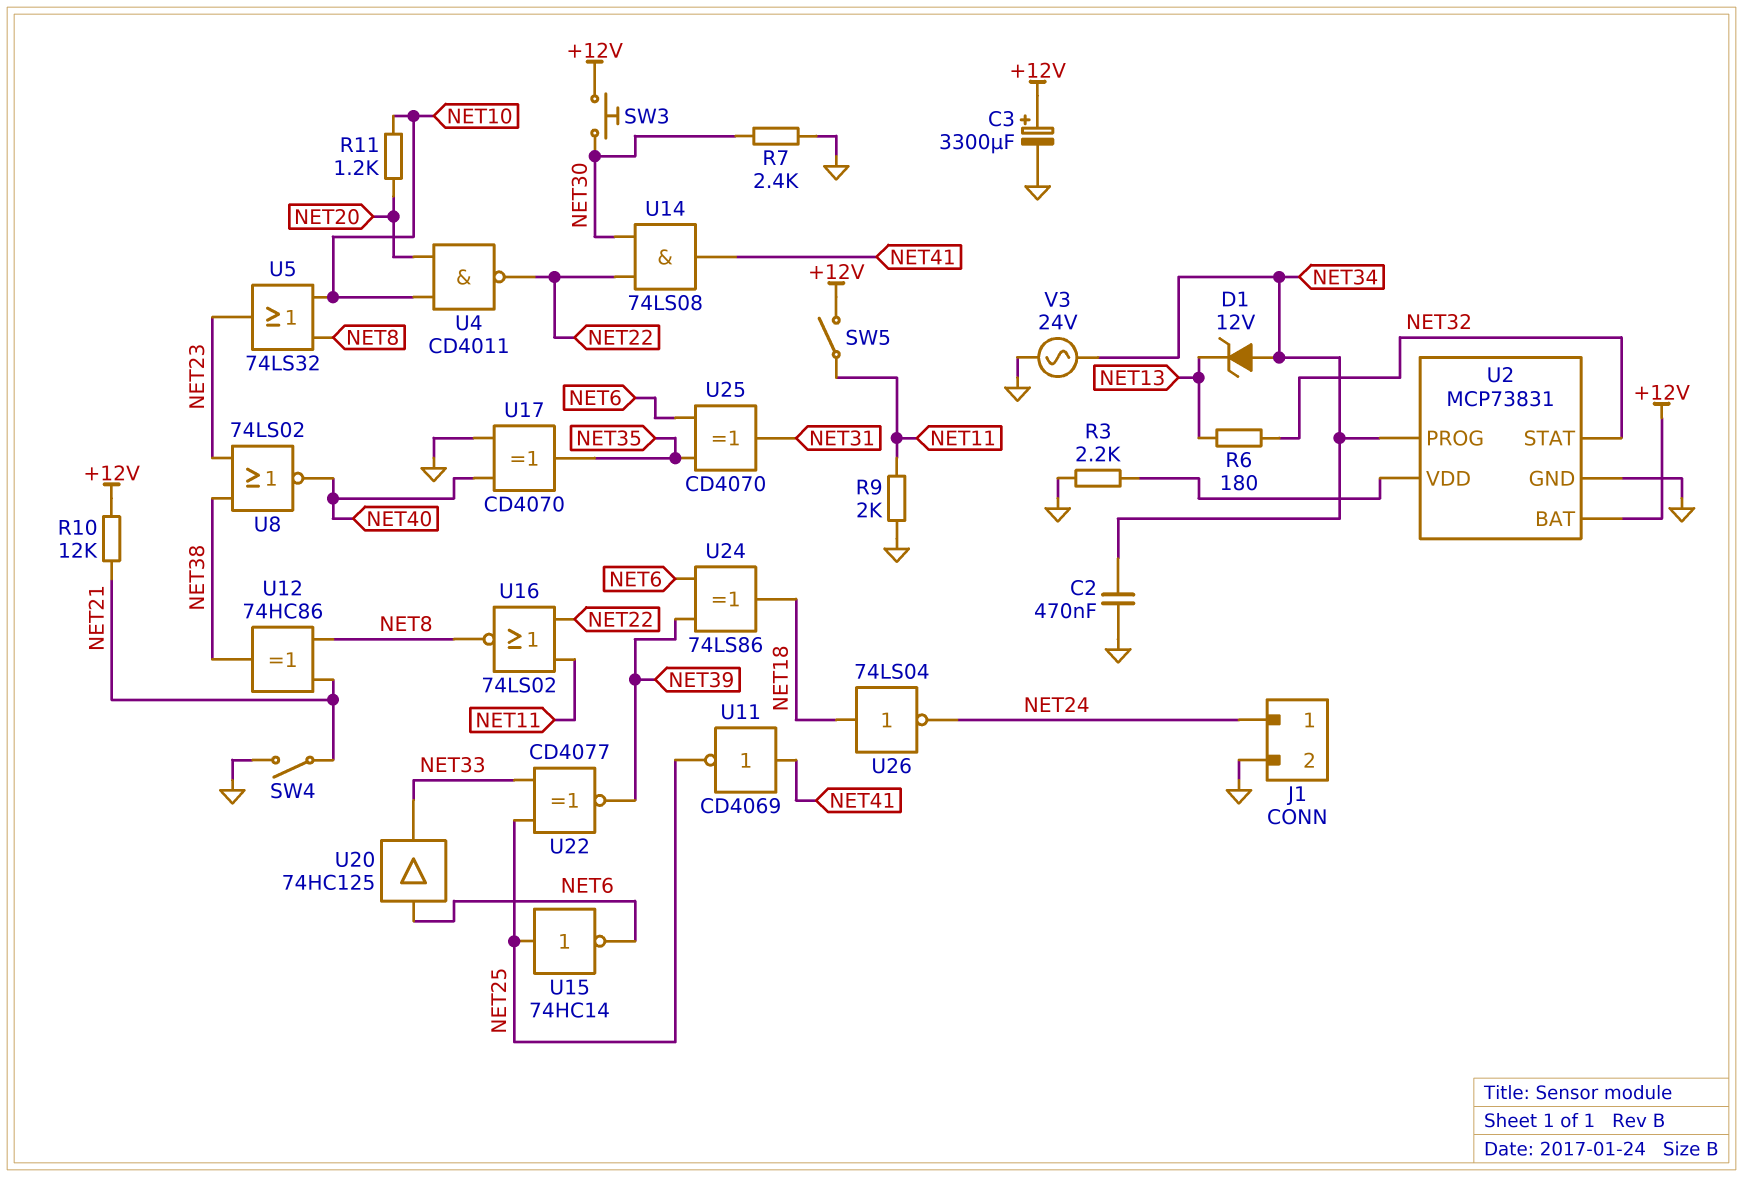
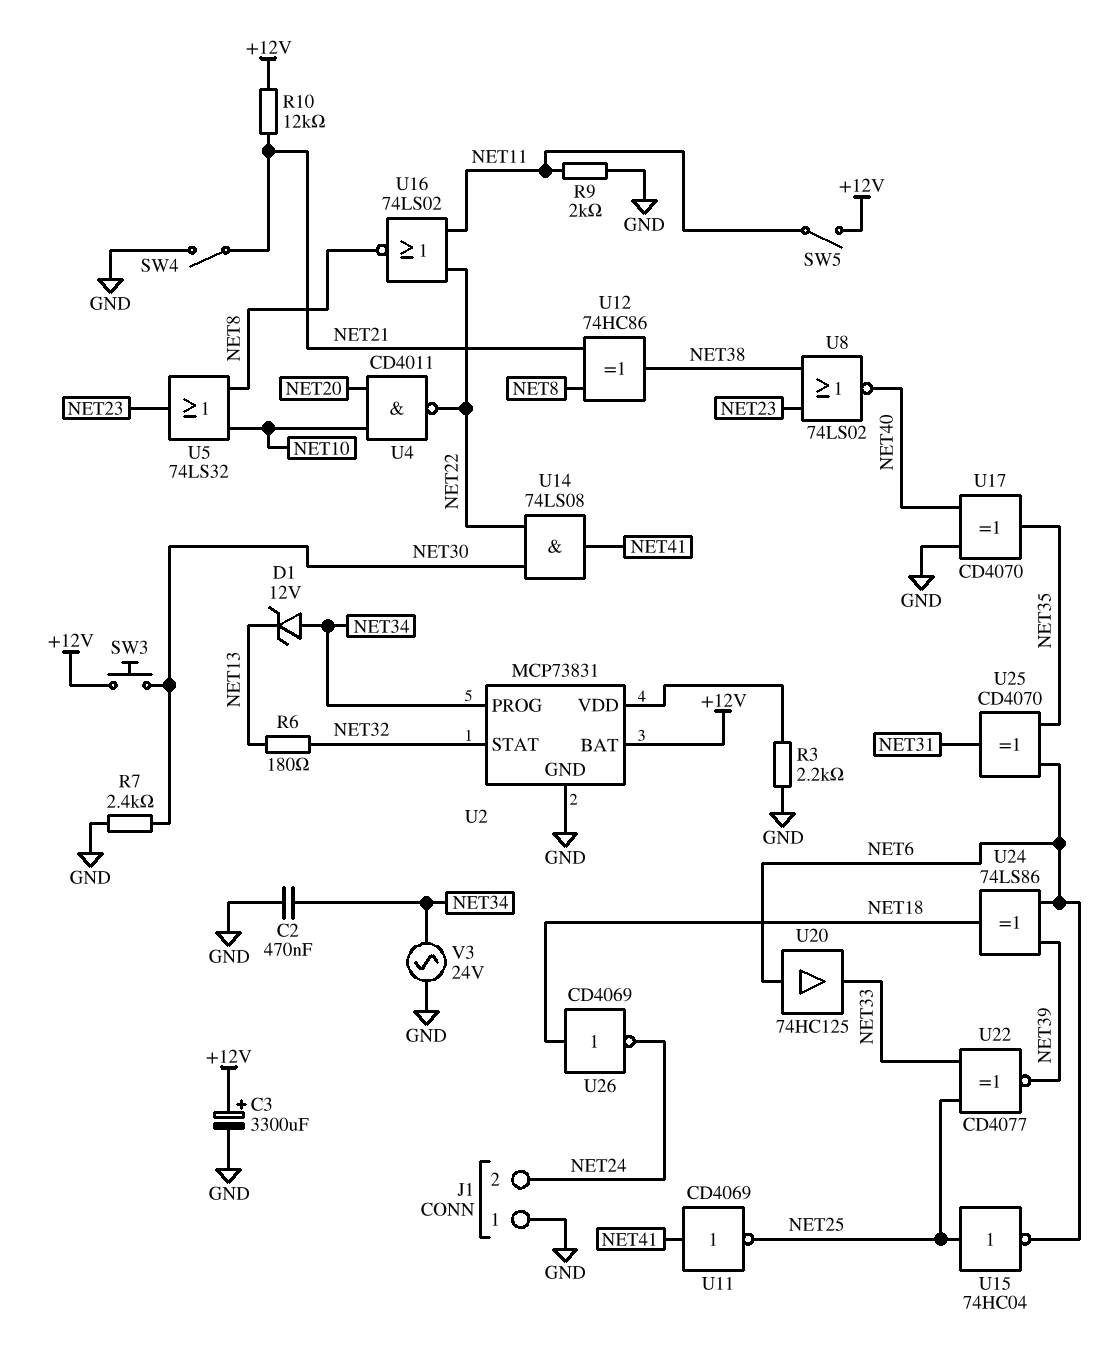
J1 pin 1: NET24 -> GND
J1 pin 2: GND -> NET24
R11: 1.2k (NET10, NET20) -> none
U15: NOT 74HC14 (in NET25, out NET6) -> NOT 74HC04 (in NET25, out NET6)
U26: NOT 74LS04 (in NET18, out NET24) -> NOT CD4069 (in NET18, out NET24)

